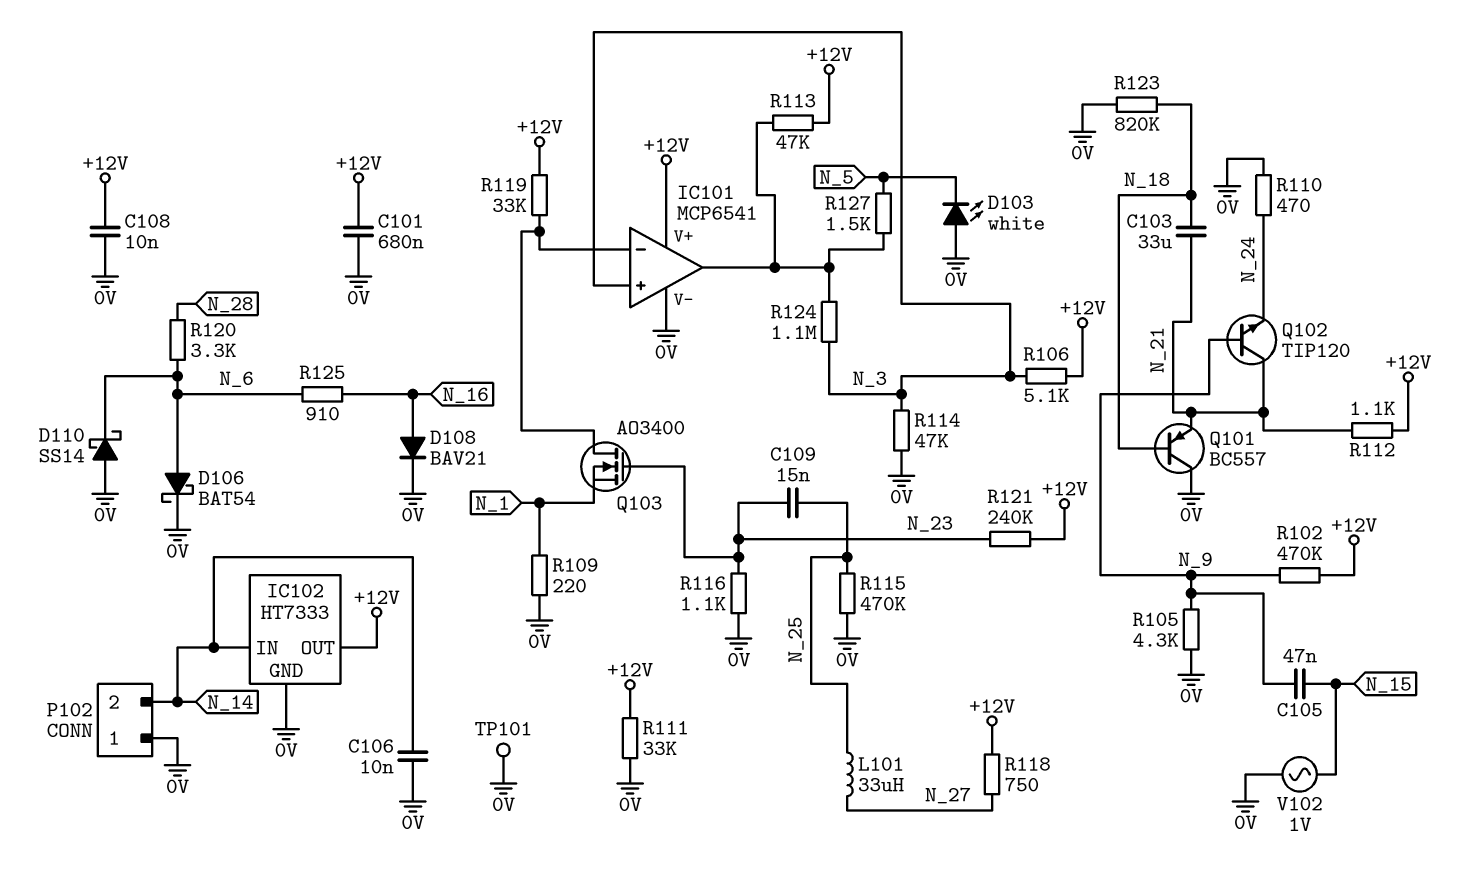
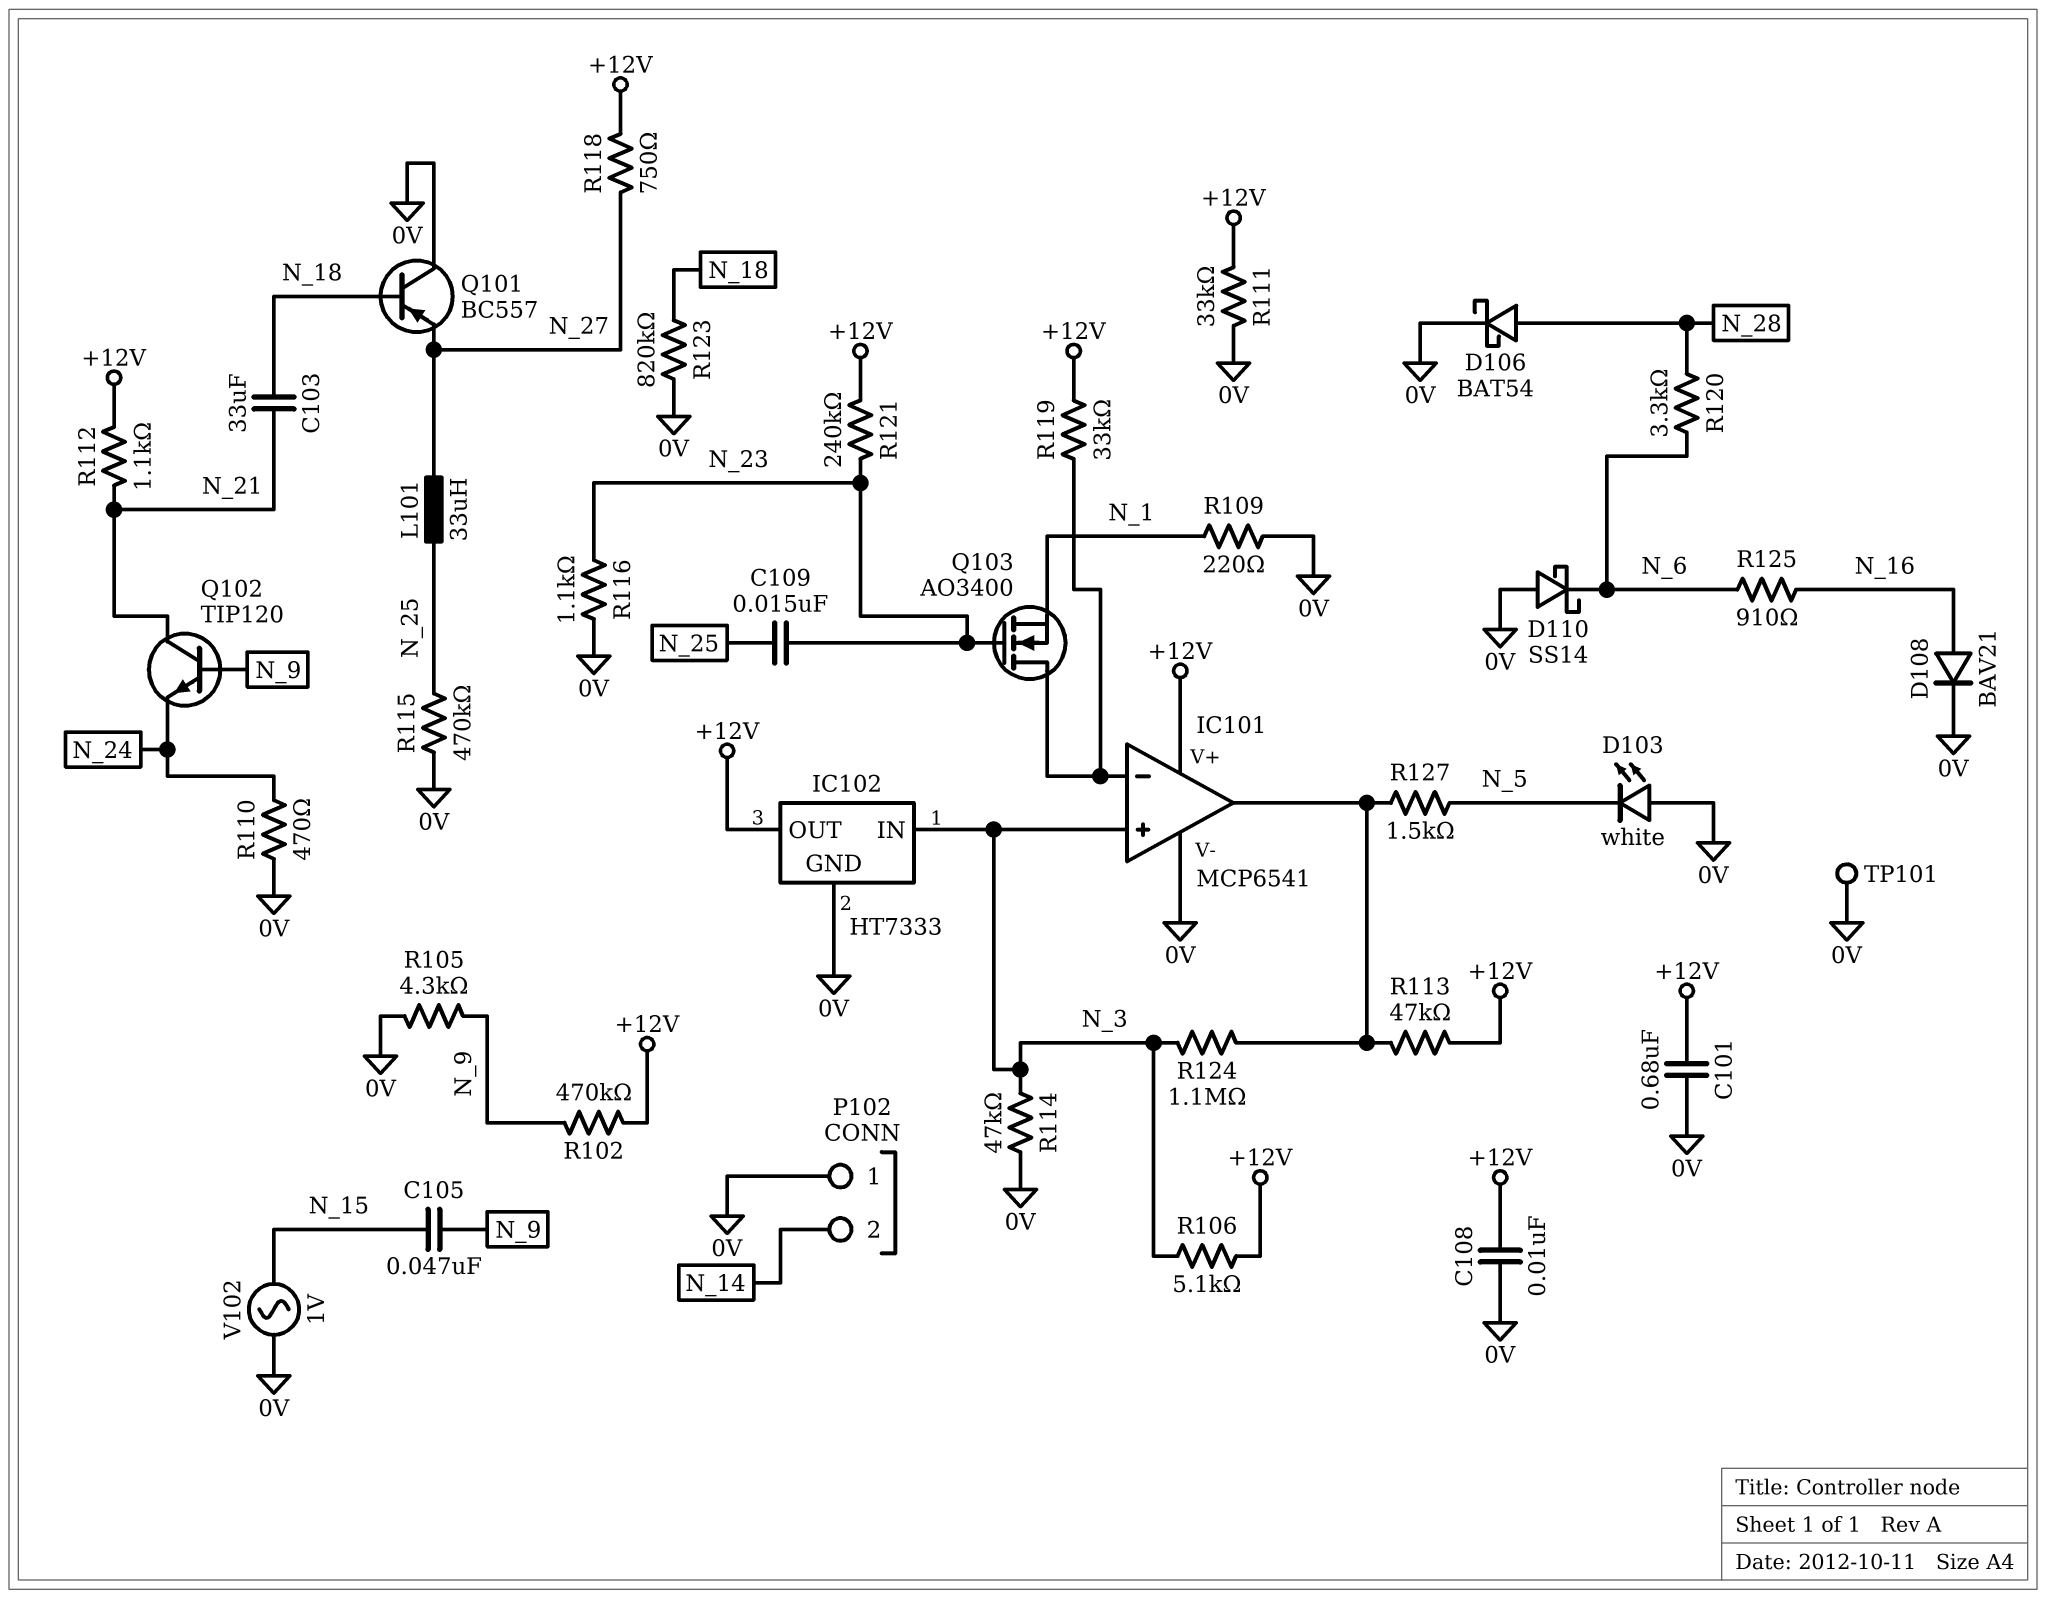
C106: 10nF (0V, N_14) -> none
D106: schottky BAT54 (A N_6, K 0V) -> schottky BAT54 (A N_28, K 0V)
IC102 pin IN: N_14 -> N_3
Q101: PNP BC557 (B N_18, C 0V, E N_21) -> PNP BC557 (B N_18, C 0V, E N_27)

